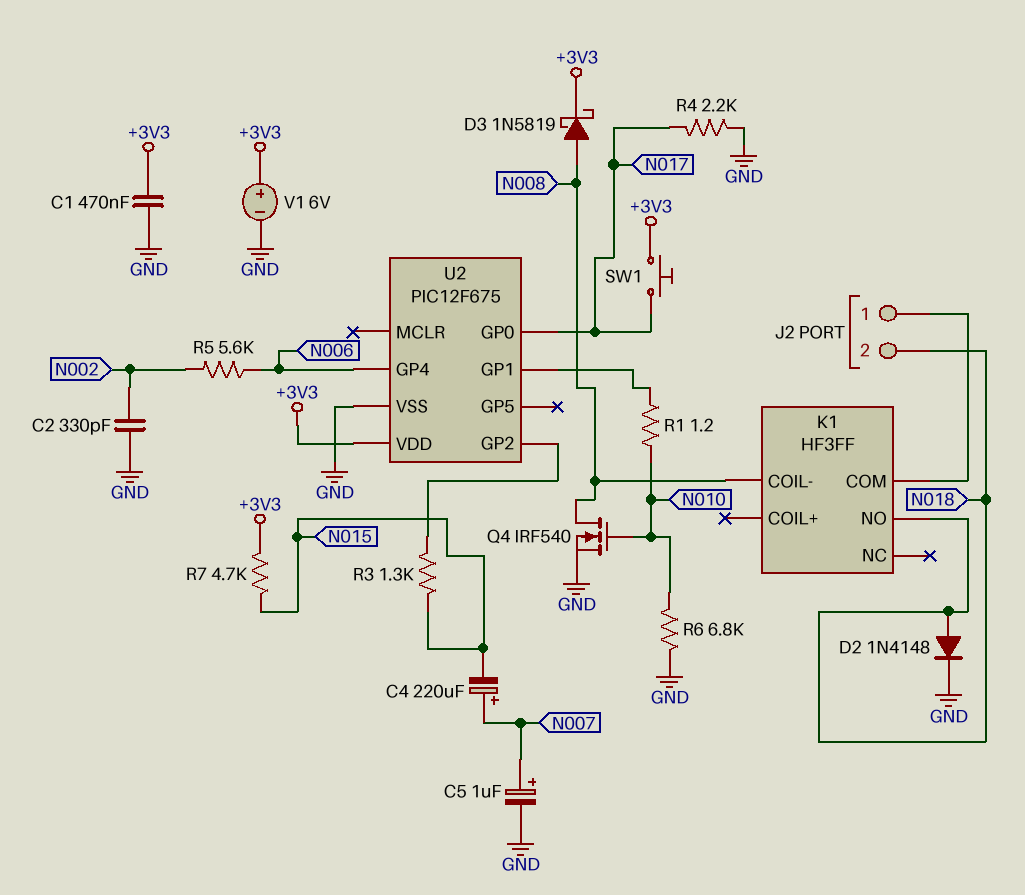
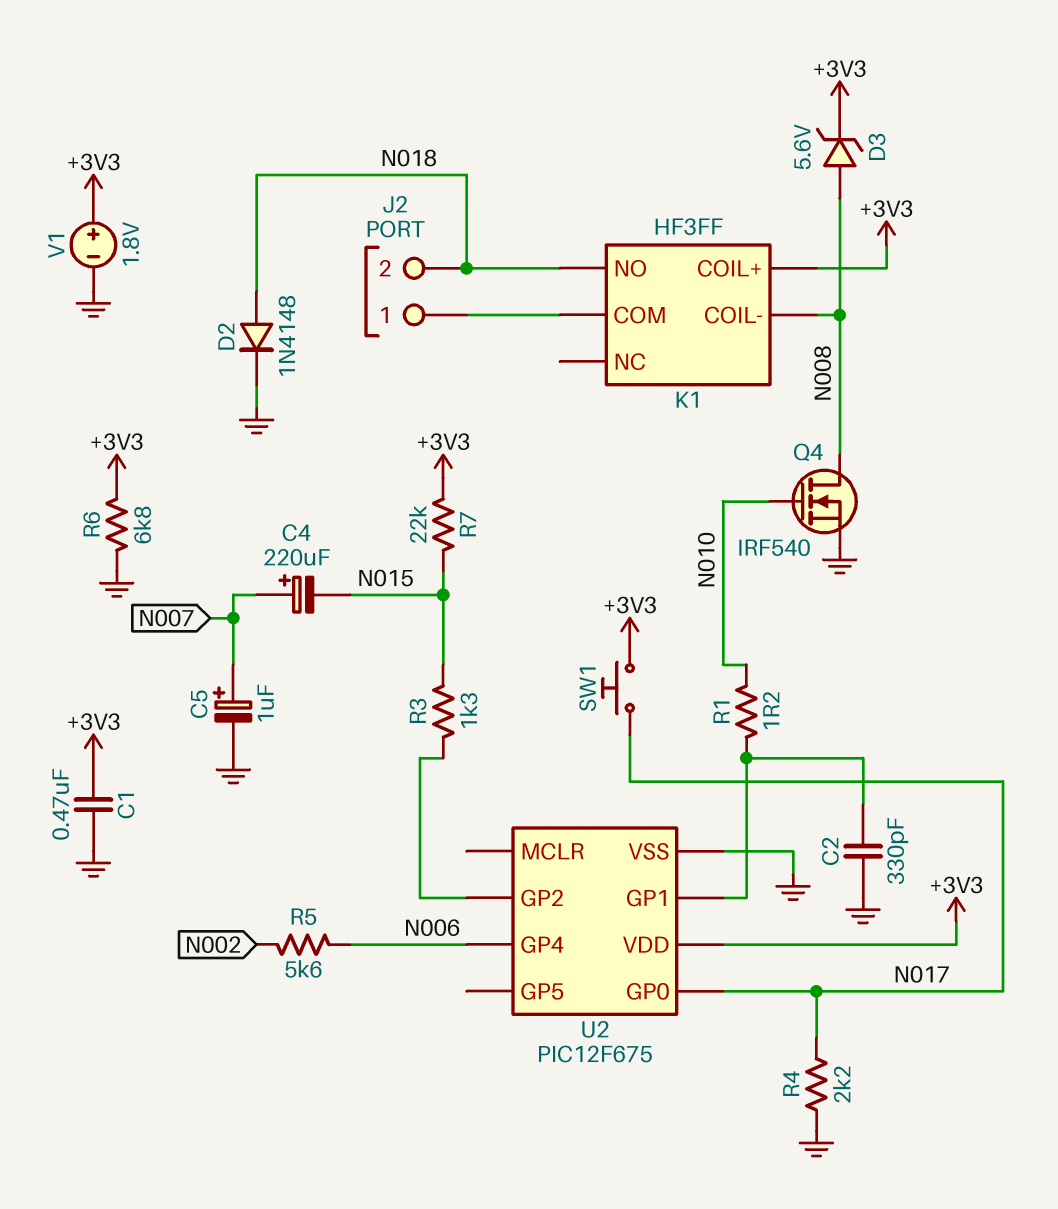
C2: 330pF (GND, N002) -> 330pF (GND, U2/GP1)
D3: schottky 1N5819 (A N008, K +3V3) -> zener 5.6V (A N008, K +3V3)
K1 pin COIL+: none -> +3V3
R6: 6.8k (GND, N010) -> 6.8k (+3V3, GND)
R7: 4.7k (+3V3, N015) -> 22k (+3V3, N015)
V1: 6V (plus +3V3, minus GND) -> 1.8V (plus +3V3, minus GND)

